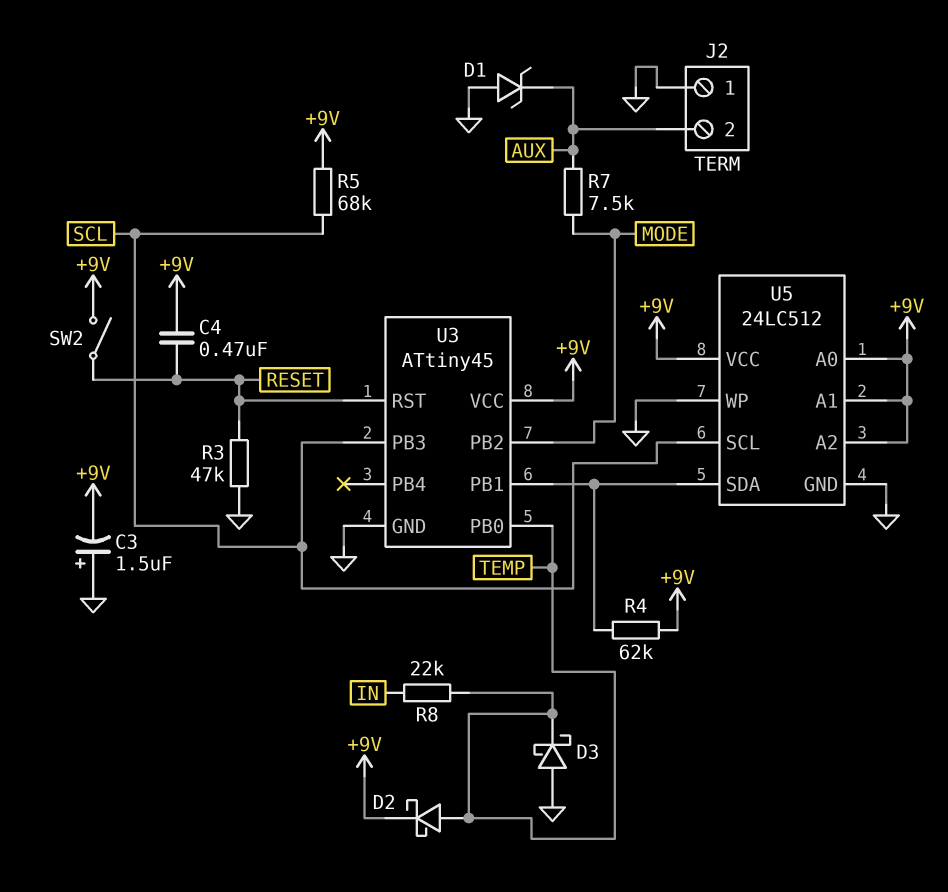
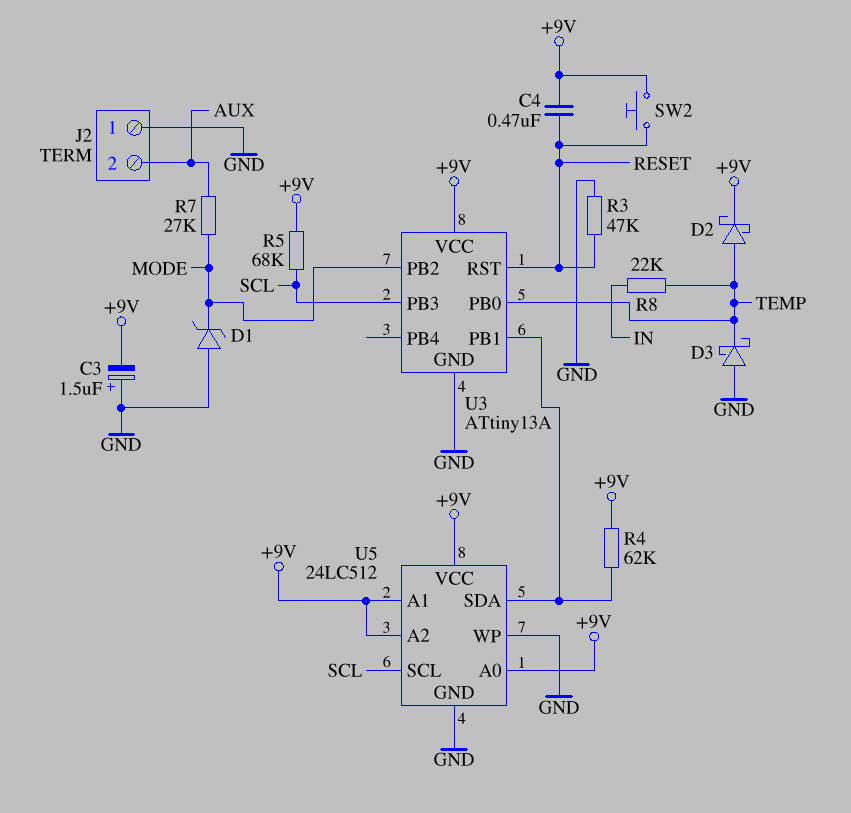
D1: zener (A GND, K AUX) -> zener (A GND, K MODE)
R7: 7.5k (AUX, MODE) -> 27k (AUX, MODE)
SW2: switch (+9V, RESET) -> button (+9V, RESET)
U3: ATtiny45 -> ATtiny13A

